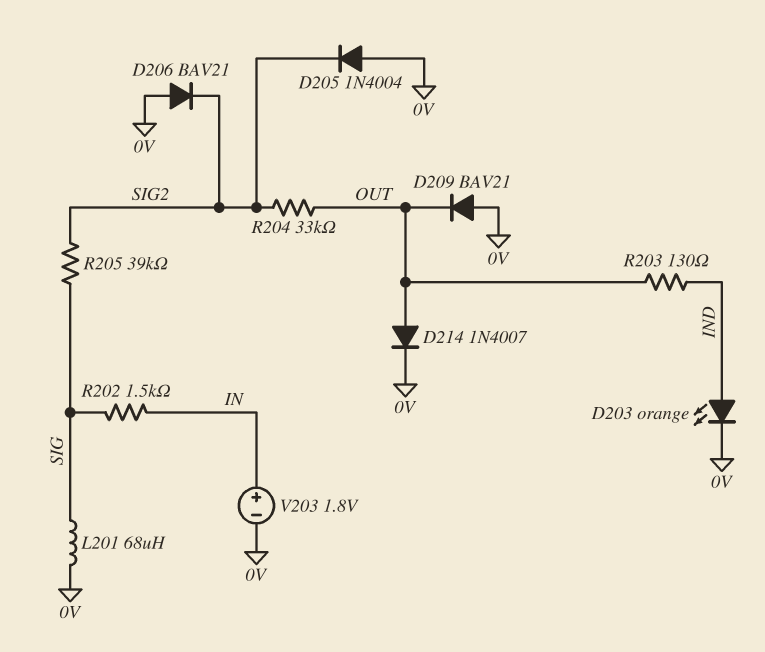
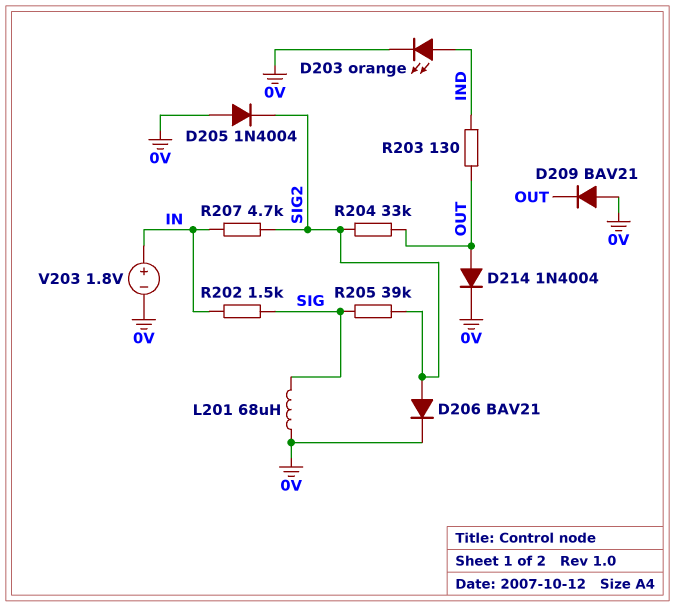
D206: diode BAV21 (A 0V, K SIG2) -> diode BAV21 (A SIG2, K 0V)
D214: diode 1N4007 (A OUT, K 0V) -> diode 1N4004 (A OUT, K 0V)
R207: none -> 4.7k (IN, SIG2)

